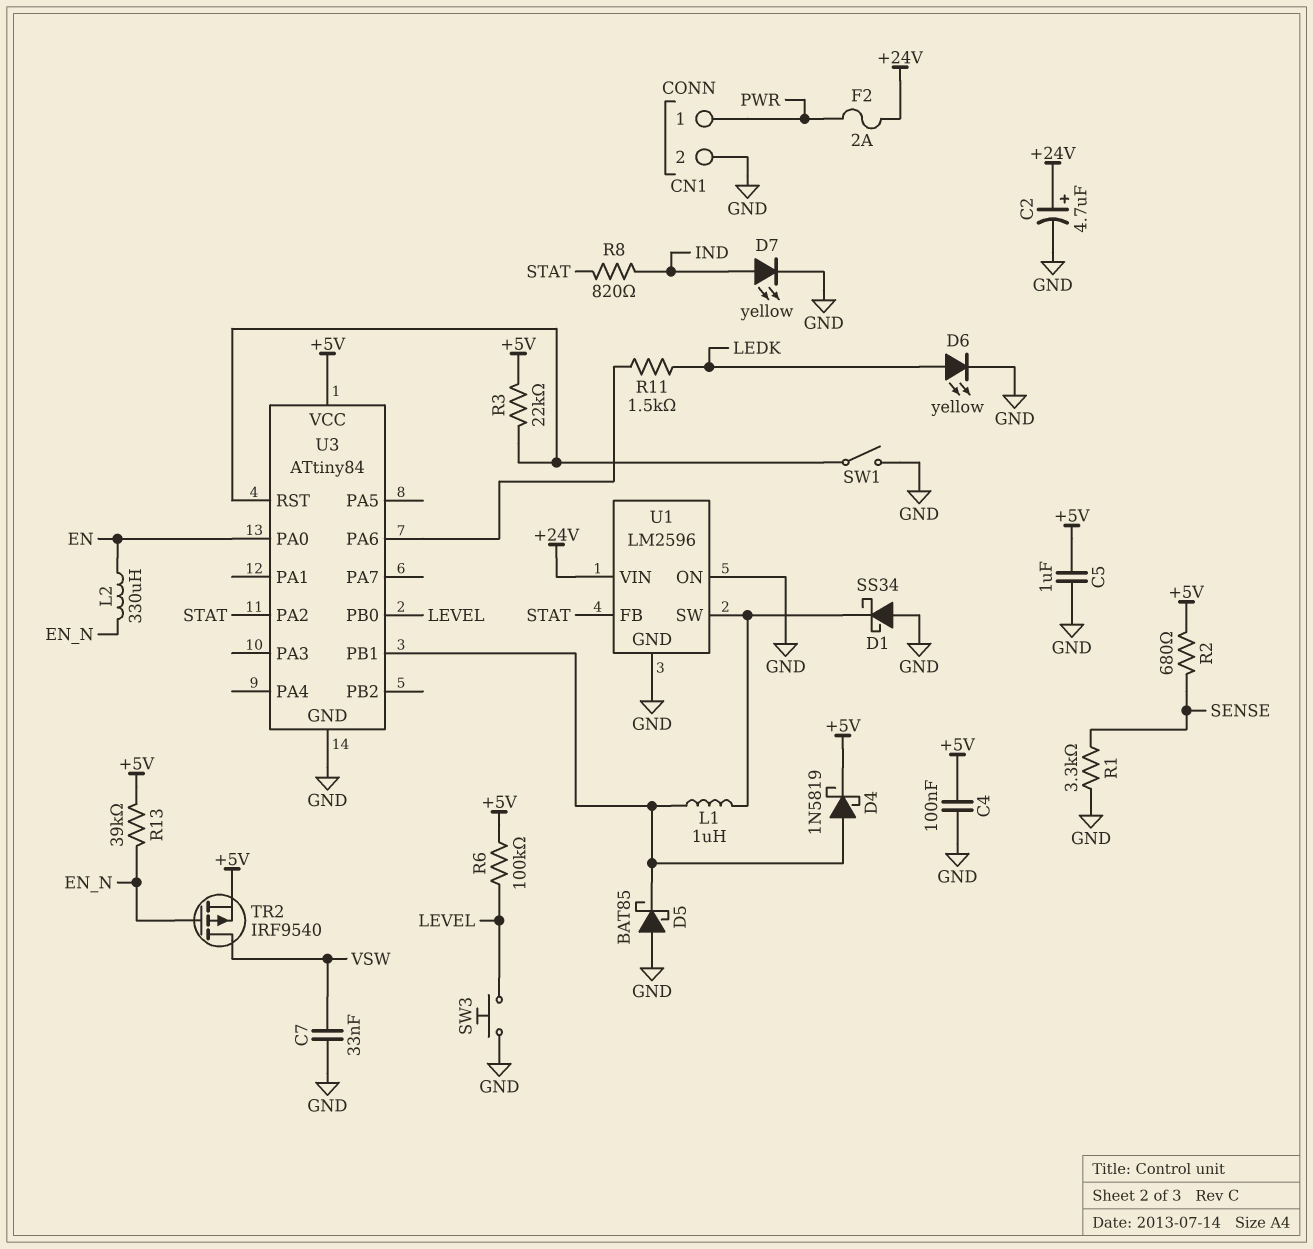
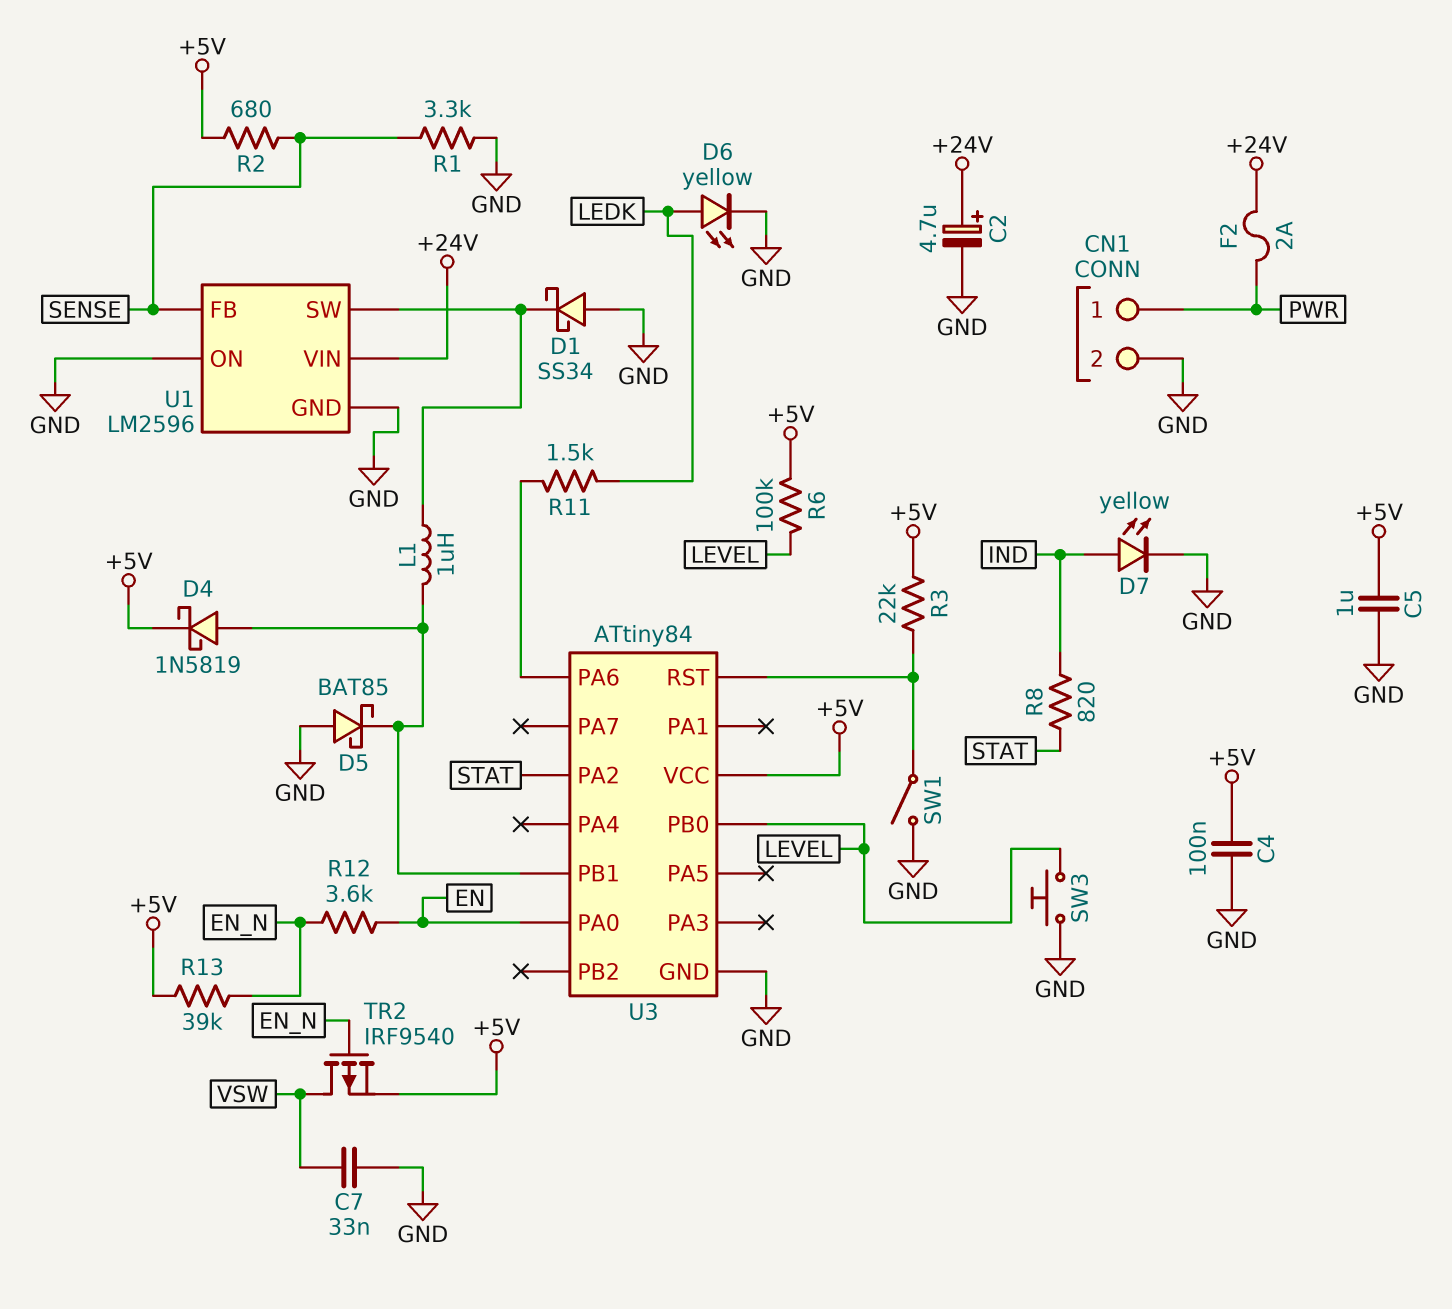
L2: 330uH (EN, EN_N) -> none
R12: none -> 3.6k (EN, EN_N)
U1 pin FB: STAT -> SENSE

